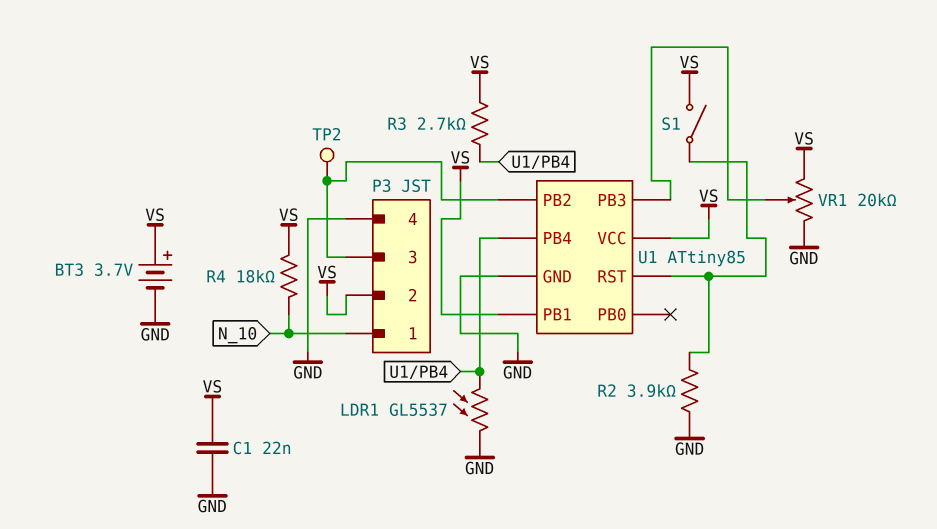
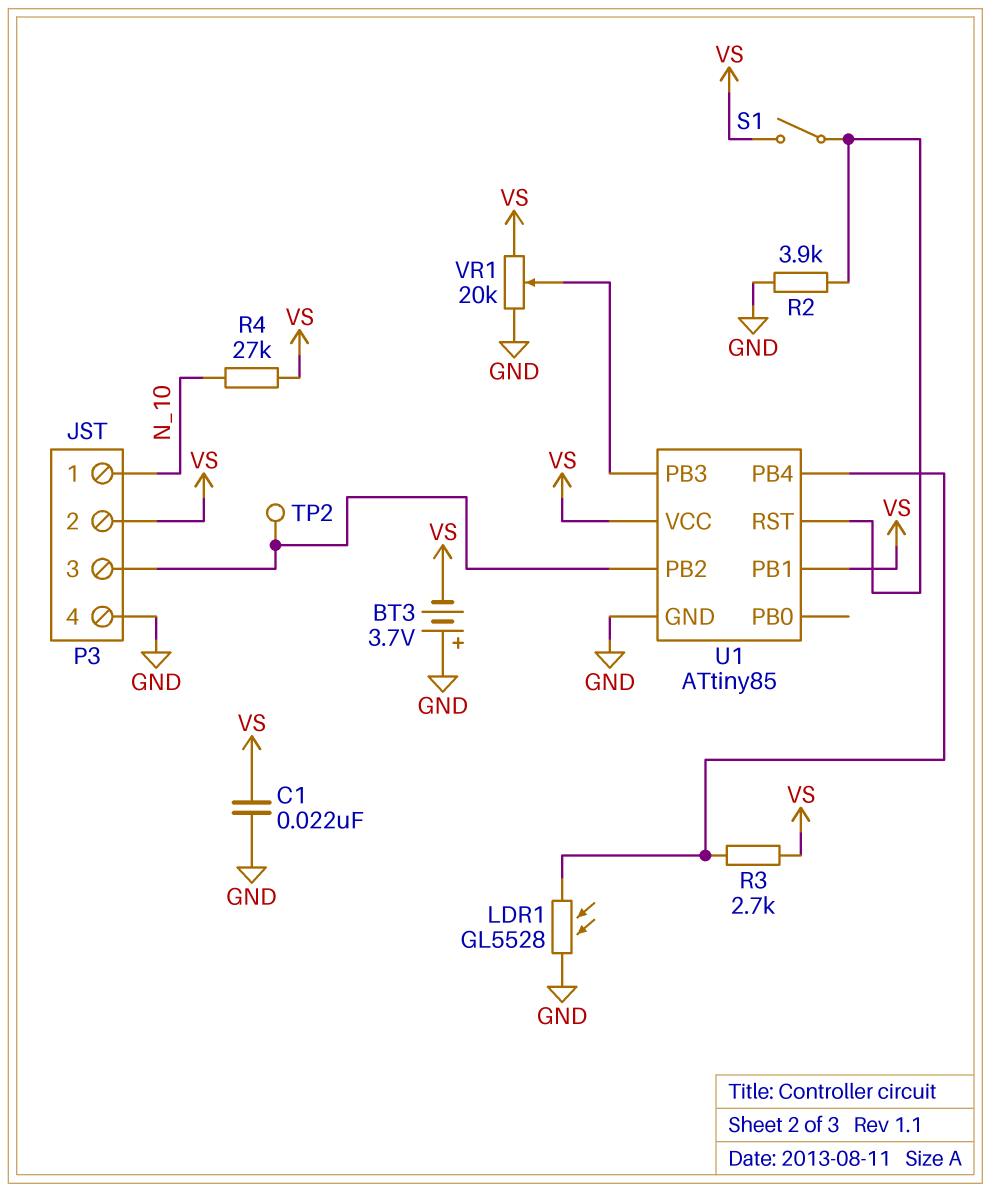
BT3: 3.7V (plus VS, minus GND) -> 3.7V (plus GND, minus VS)
LDR1: GL5537 (GND, U1/PB4) -> GL5528 (GND, U1/PB4)
R4: 18k (N_10, VS) -> 27k (N_10, VS)

